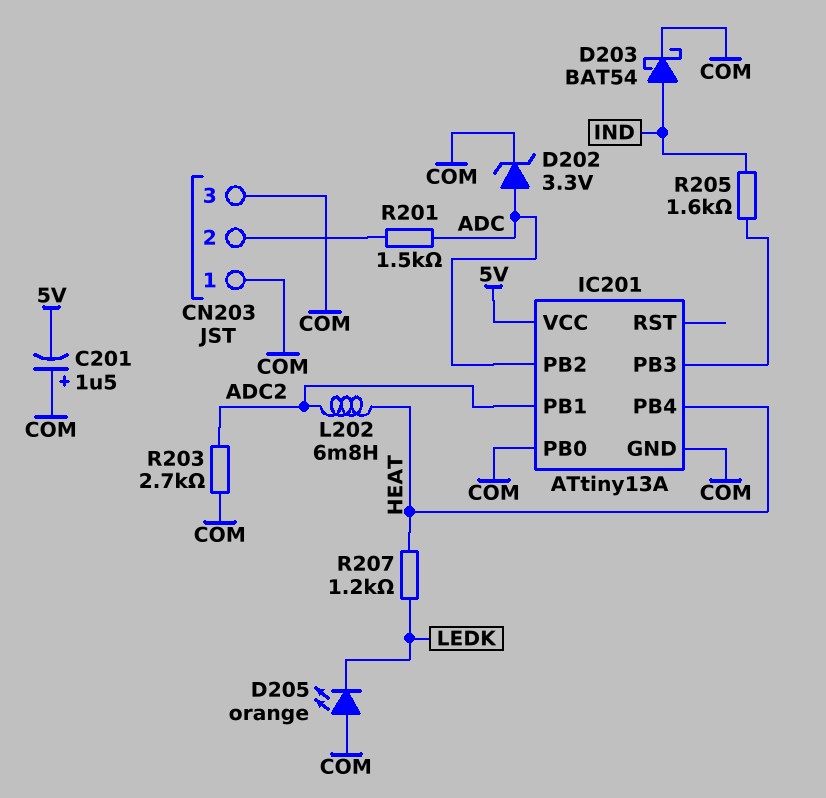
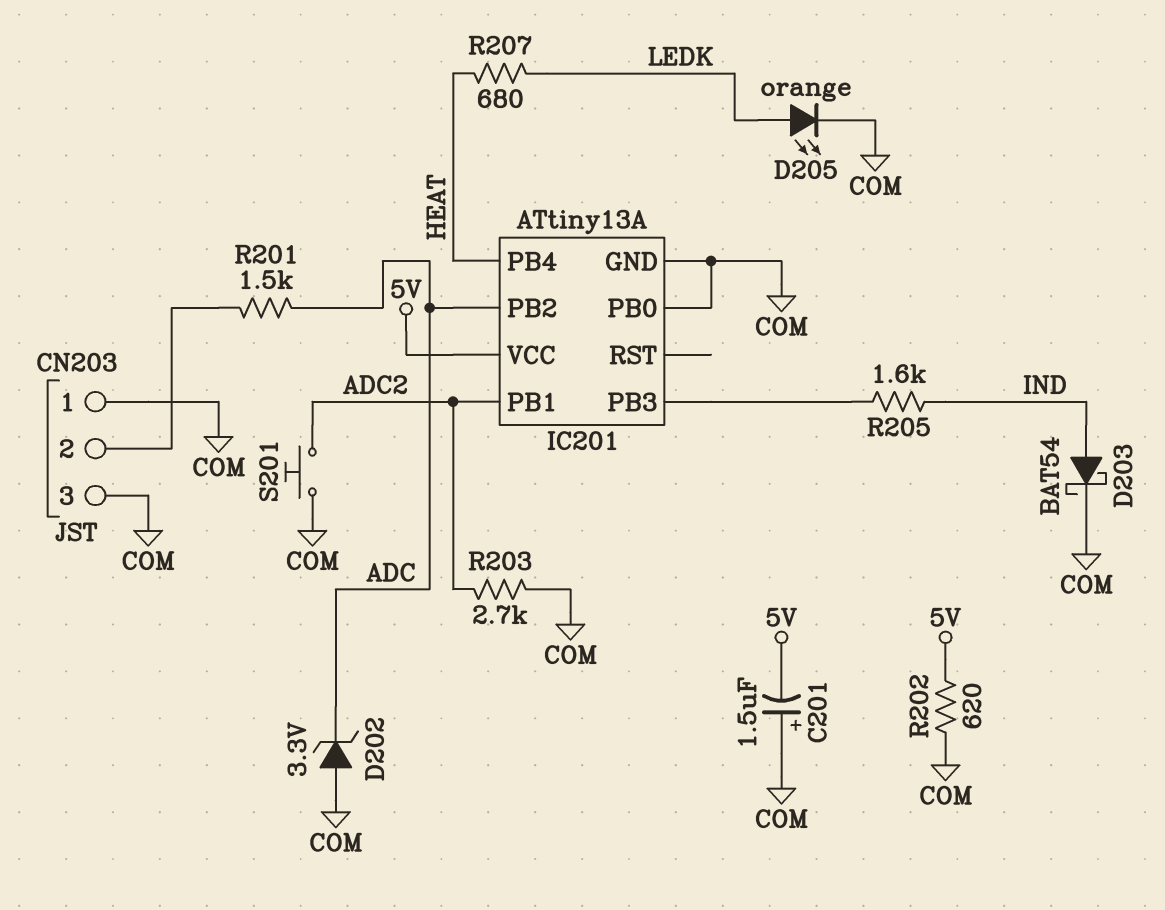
D202: zener 3.3V (A ADC, K COM) -> zener 3.3V (A COM, K ADC)
D205: LED orange (A COM, K LEDK) -> LED orange (A LEDK, K COM)
L202: 6.8mH (ADC2, HEAT) -> none
R202: none -> 620 (5V, COM)
R207: 1.2k (HEAT, LEDK) -> 680 (HEAT, LEDK)
S201: none -> button (ADC2, COM)

